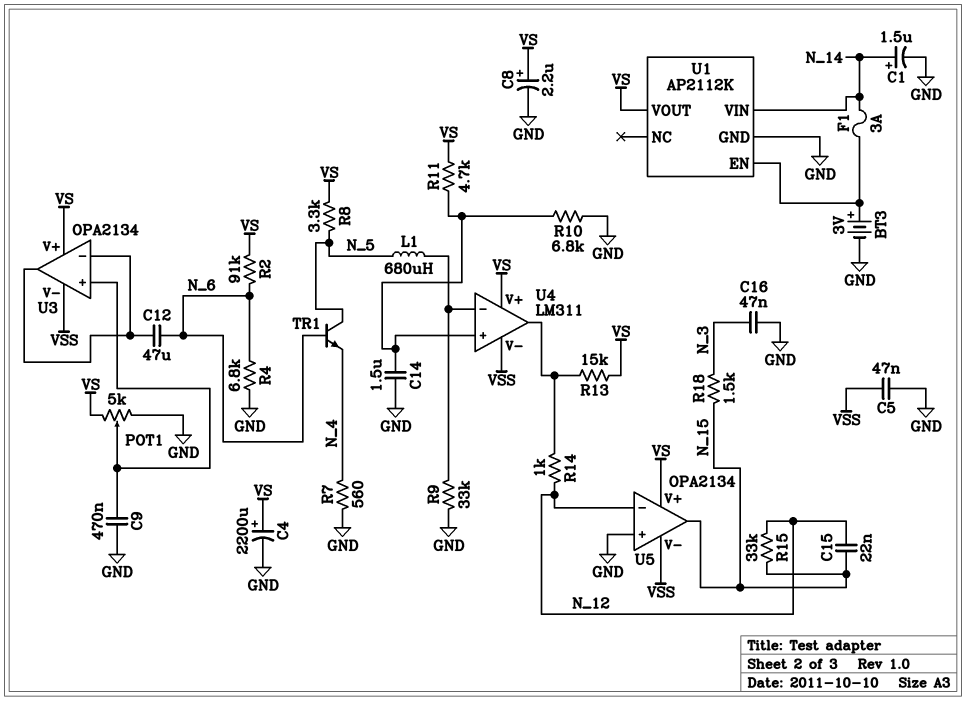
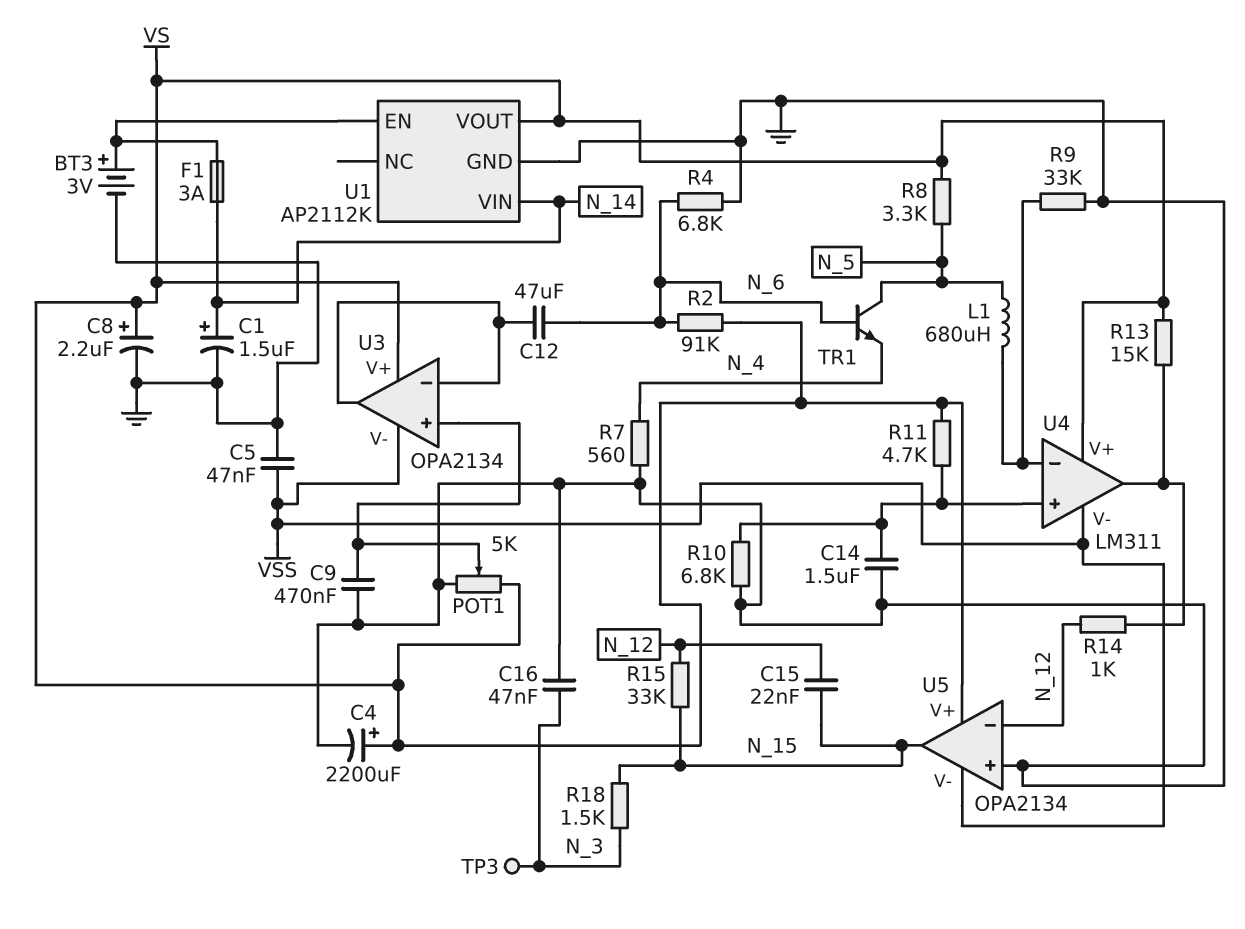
TP3: none -> test point (N_3)

